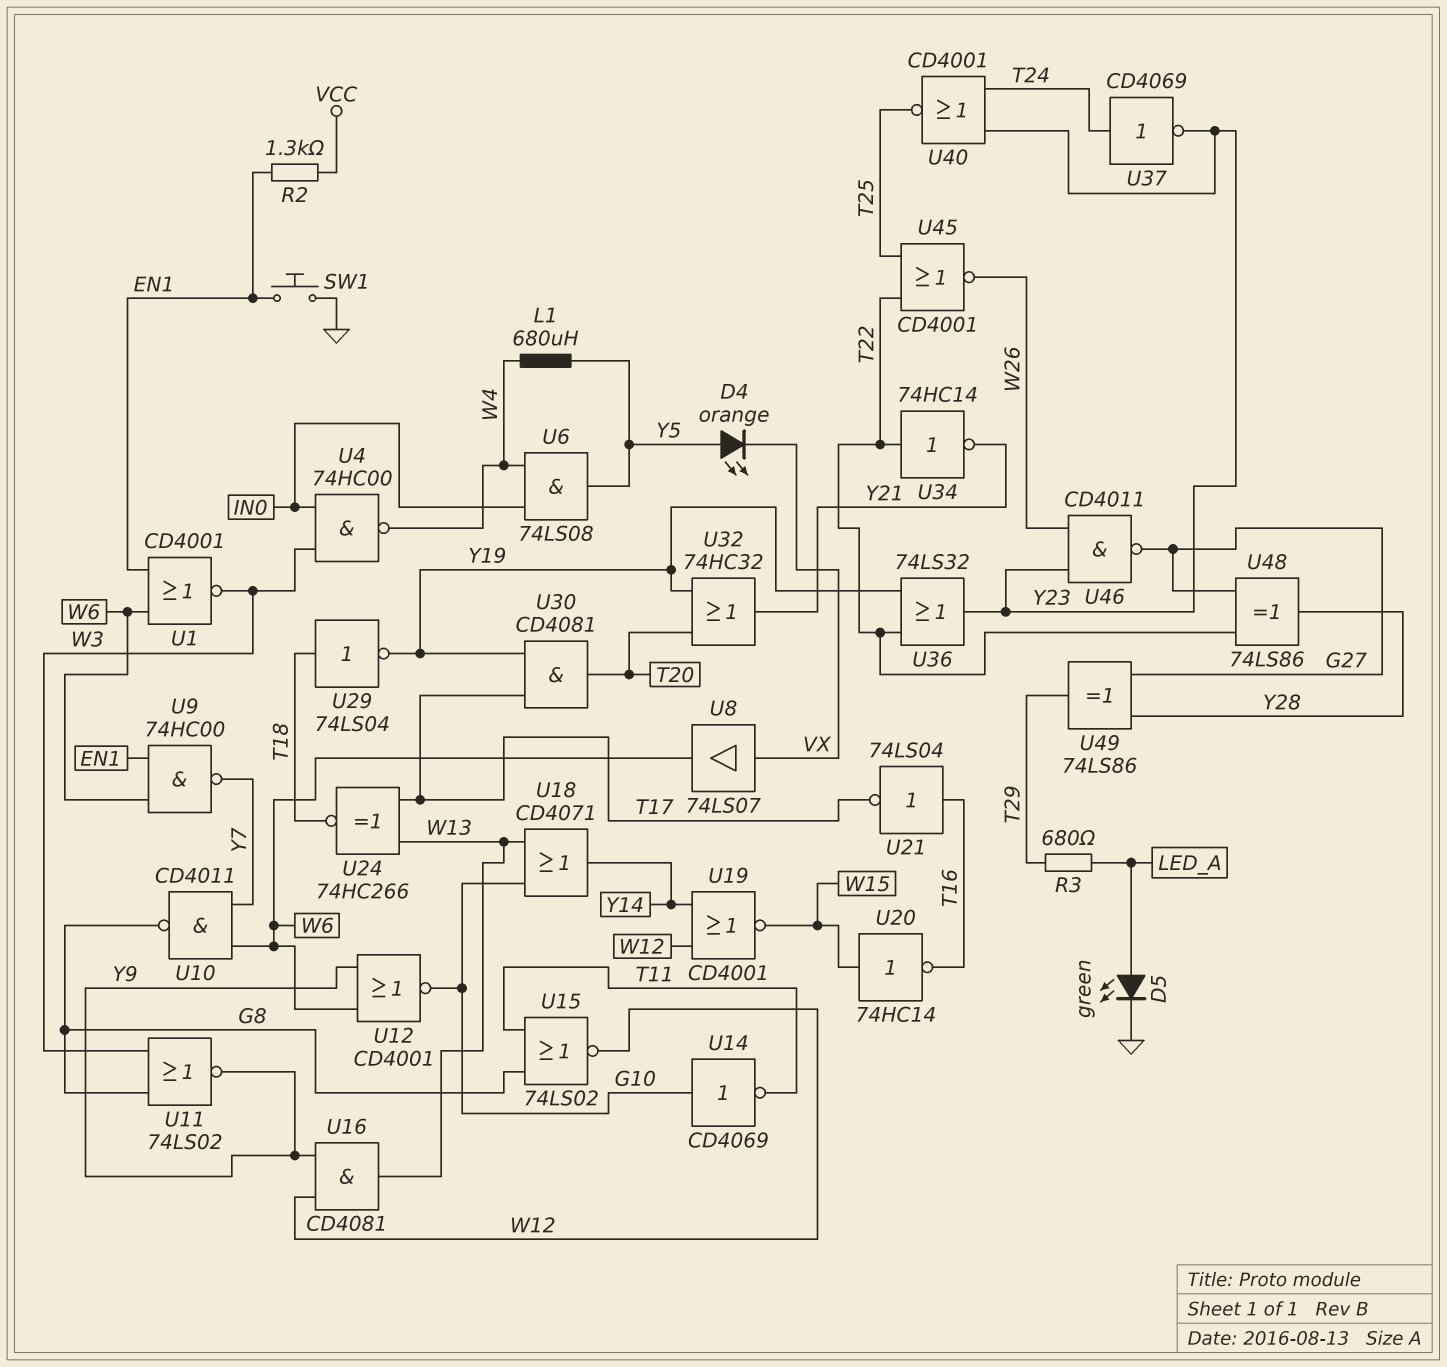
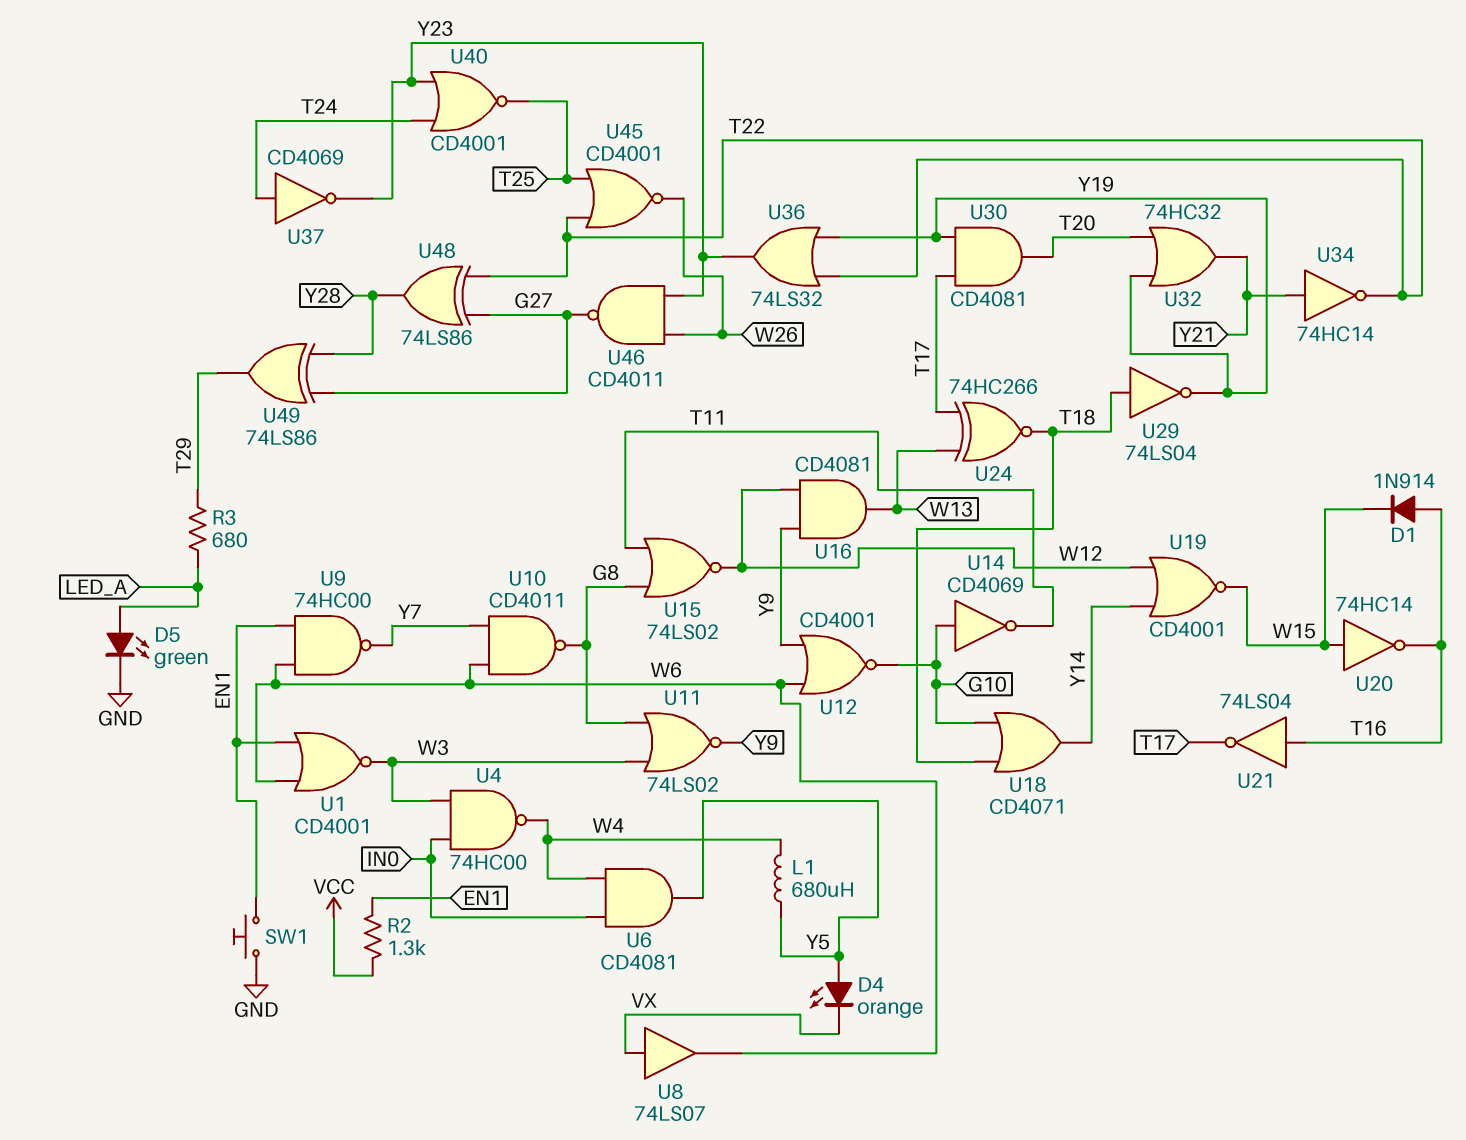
D1: none -> diode 1N914 (A T16, K W15)
U6: AND 74LS08 (in IN0, in W4, out Y5) -> AND CD4081 (in IN0, in W4, out Y5)
U18: OR CD4071 (in G10, in W13, out Y14) -> OR CD4071 (in G10, in T18, out Y14)
U34: NOT 74HC14 (in T22, out Y21) -> NOT 74HC14 (in Y21, out T22)

